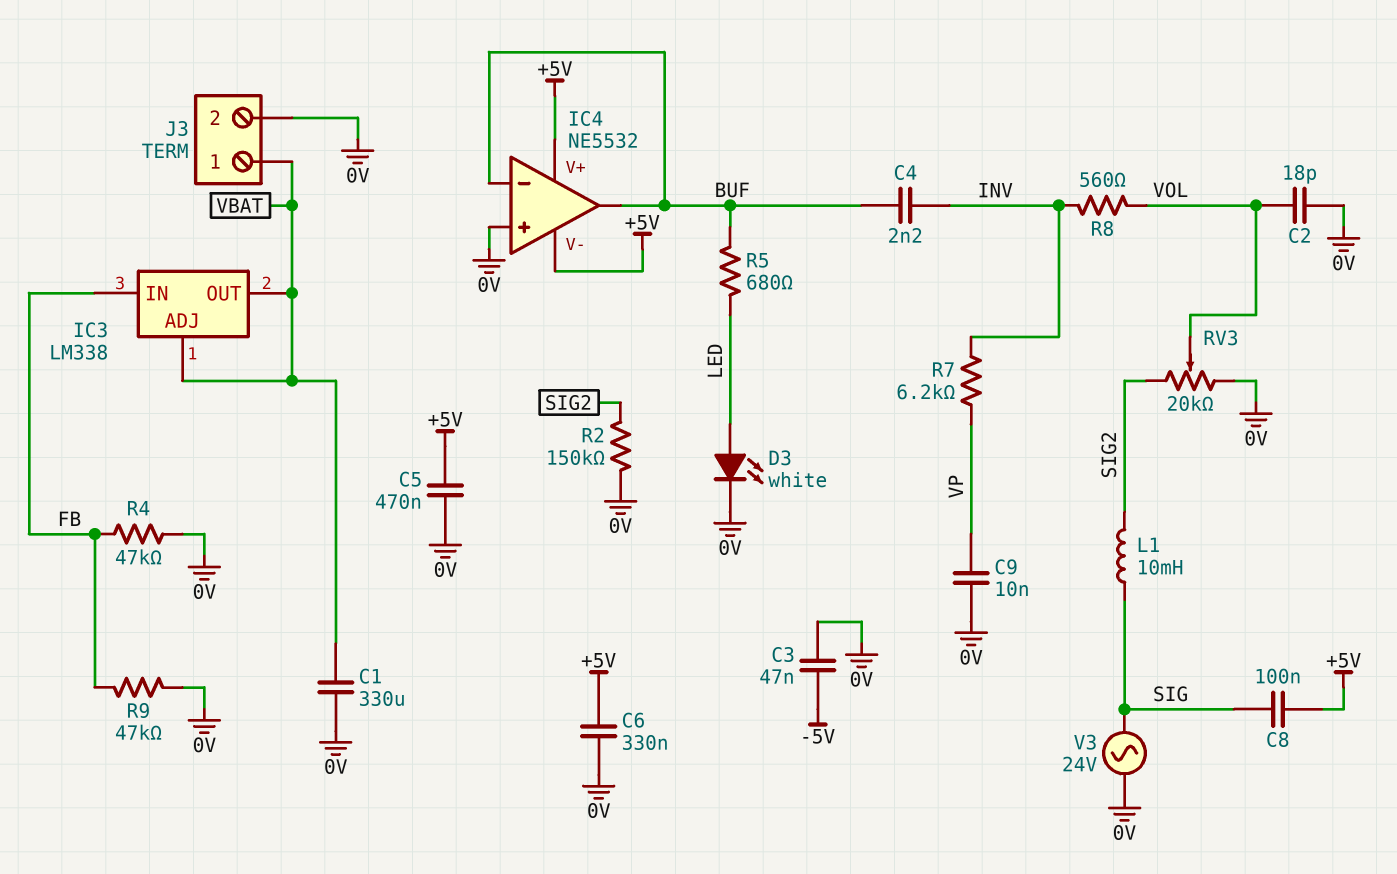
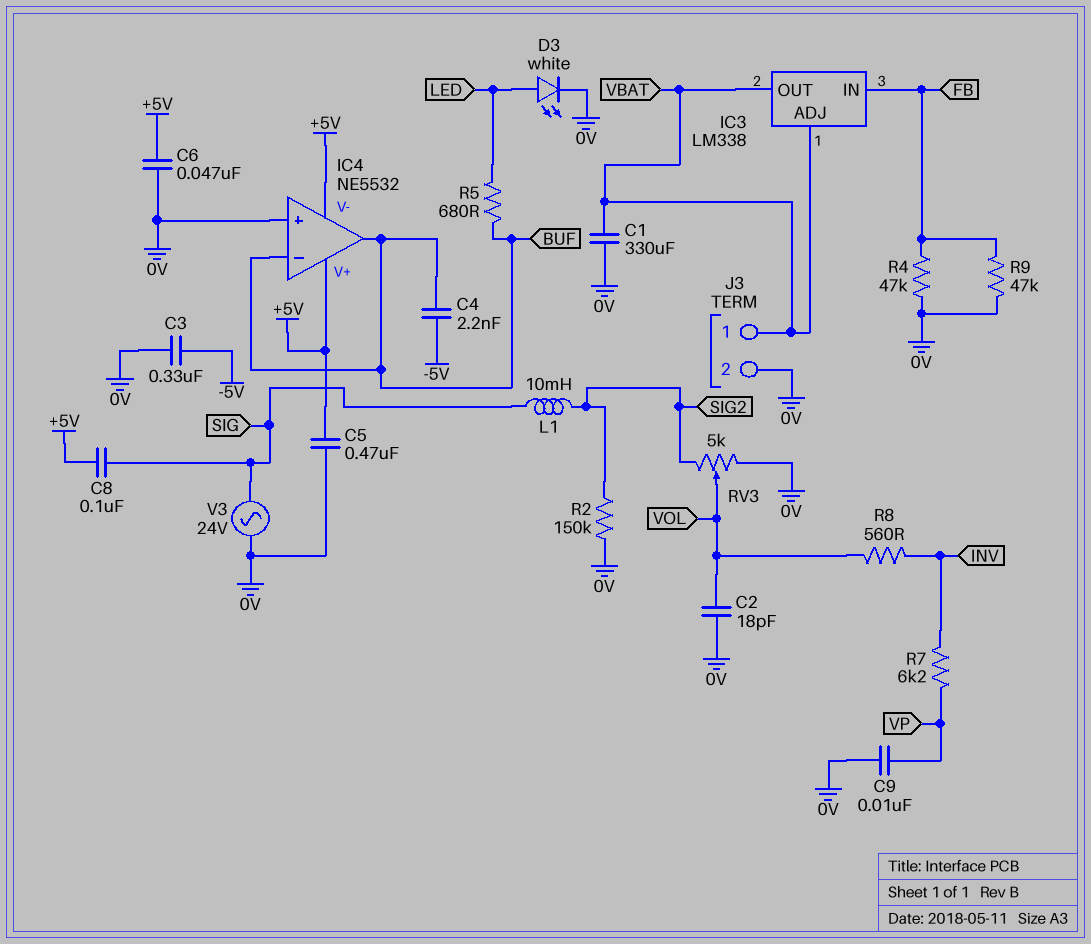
C3: 47nF (-5V, 0V) -> 330nF (-5V, 0V)
C4: 2.2nF (BUF, INV) -> 2.2nF (-5V, BUF)
C6: 330nF (+5V, 0V) -> 47nF (+5V, 0V)
RV3: 20k (0V, SIG2, wiper VOL) -> 5k (0V, SIG2, wiper VOL)

